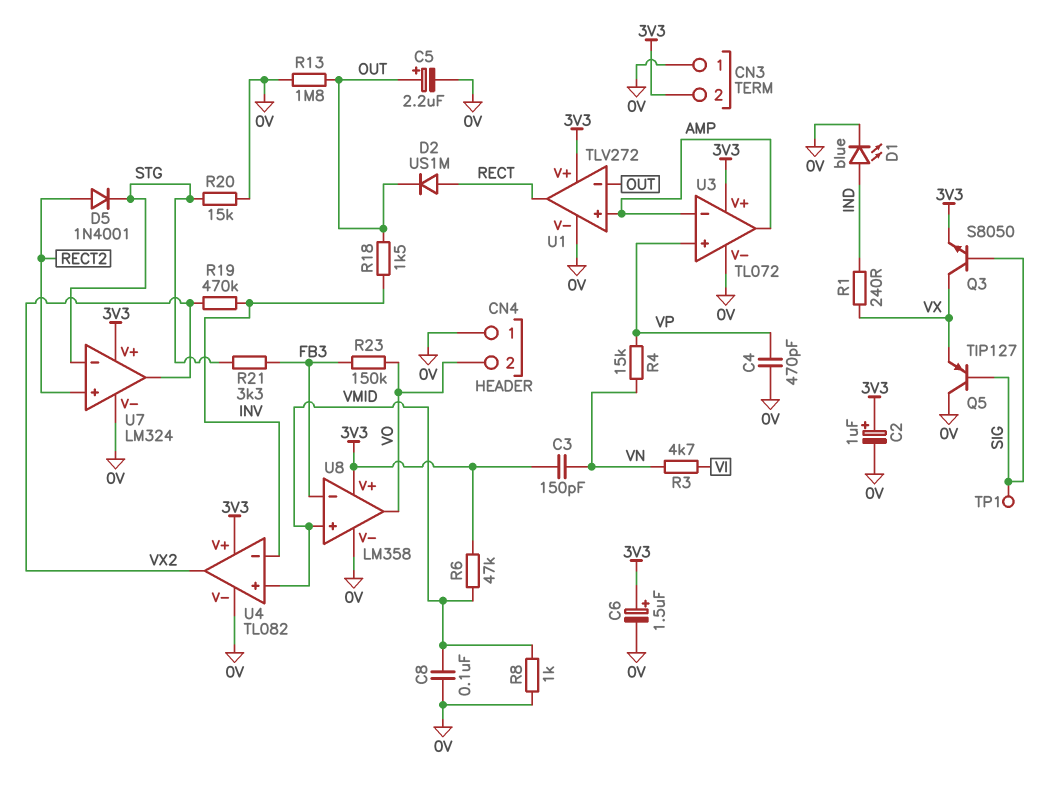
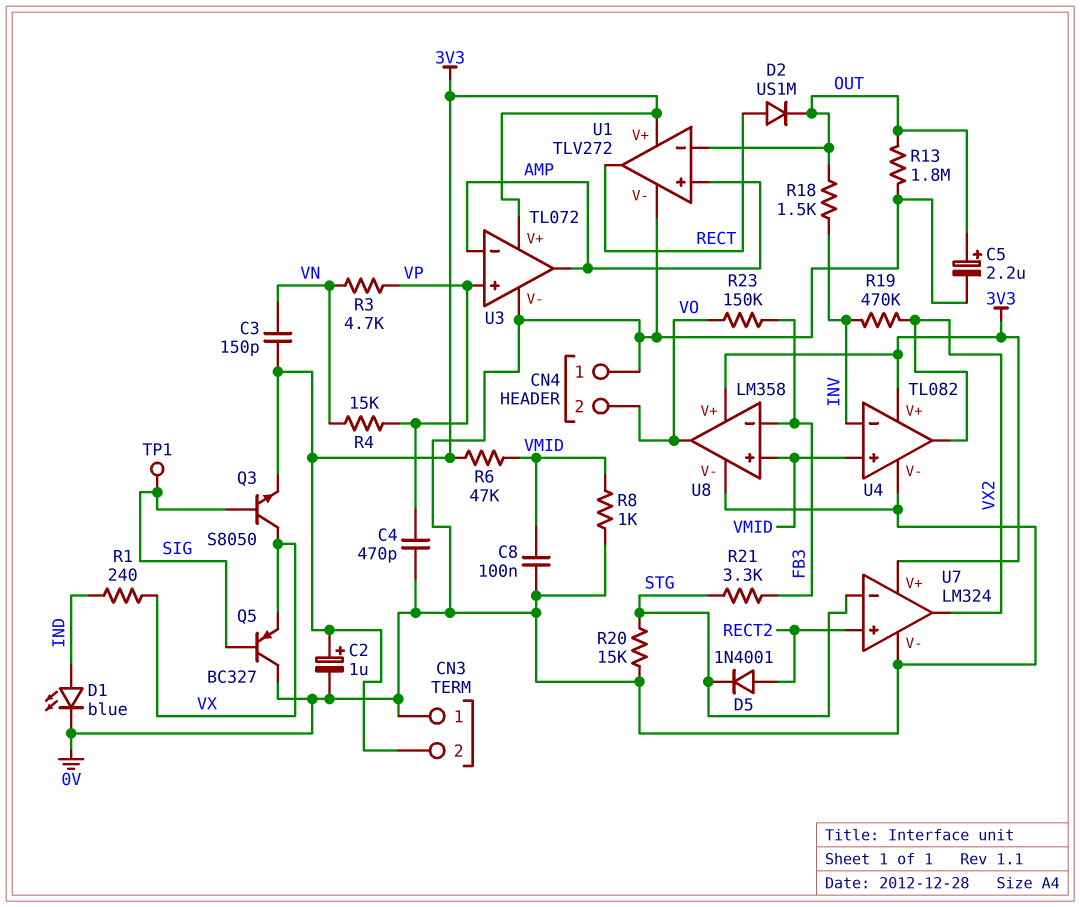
C6: 1.5uF (plus 3V3, minus 0V) -> none
Q5: PNP TIP127 (B SIG, C 0V, E VX) -> PNP BC327 (B SIG, C 0V, E VX)
R3: 4.7k (VI, VN) -> 4.7k (VN, VP)

